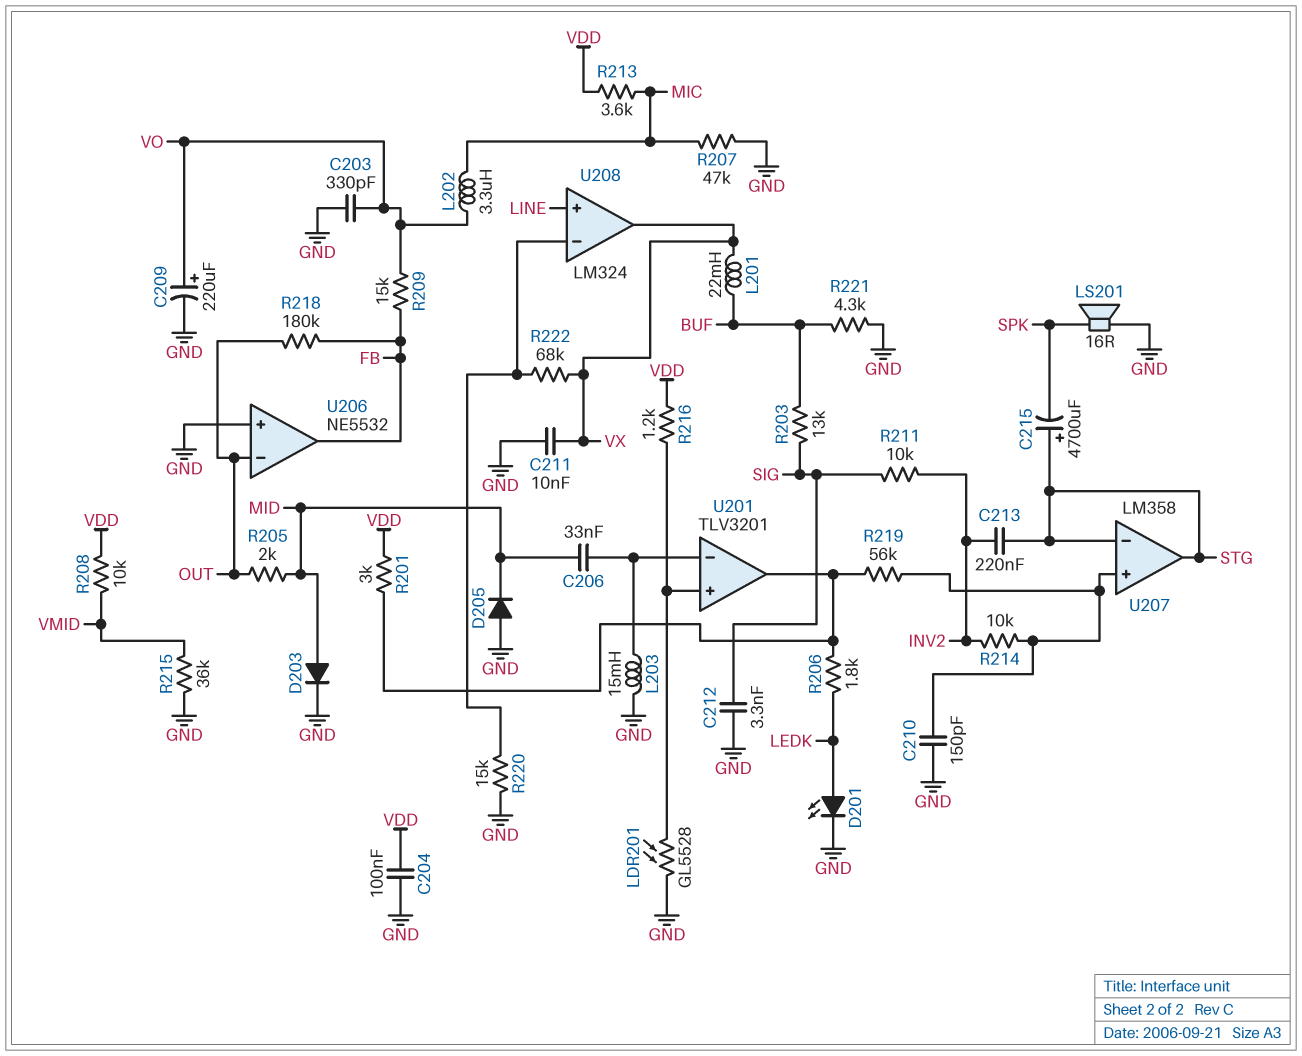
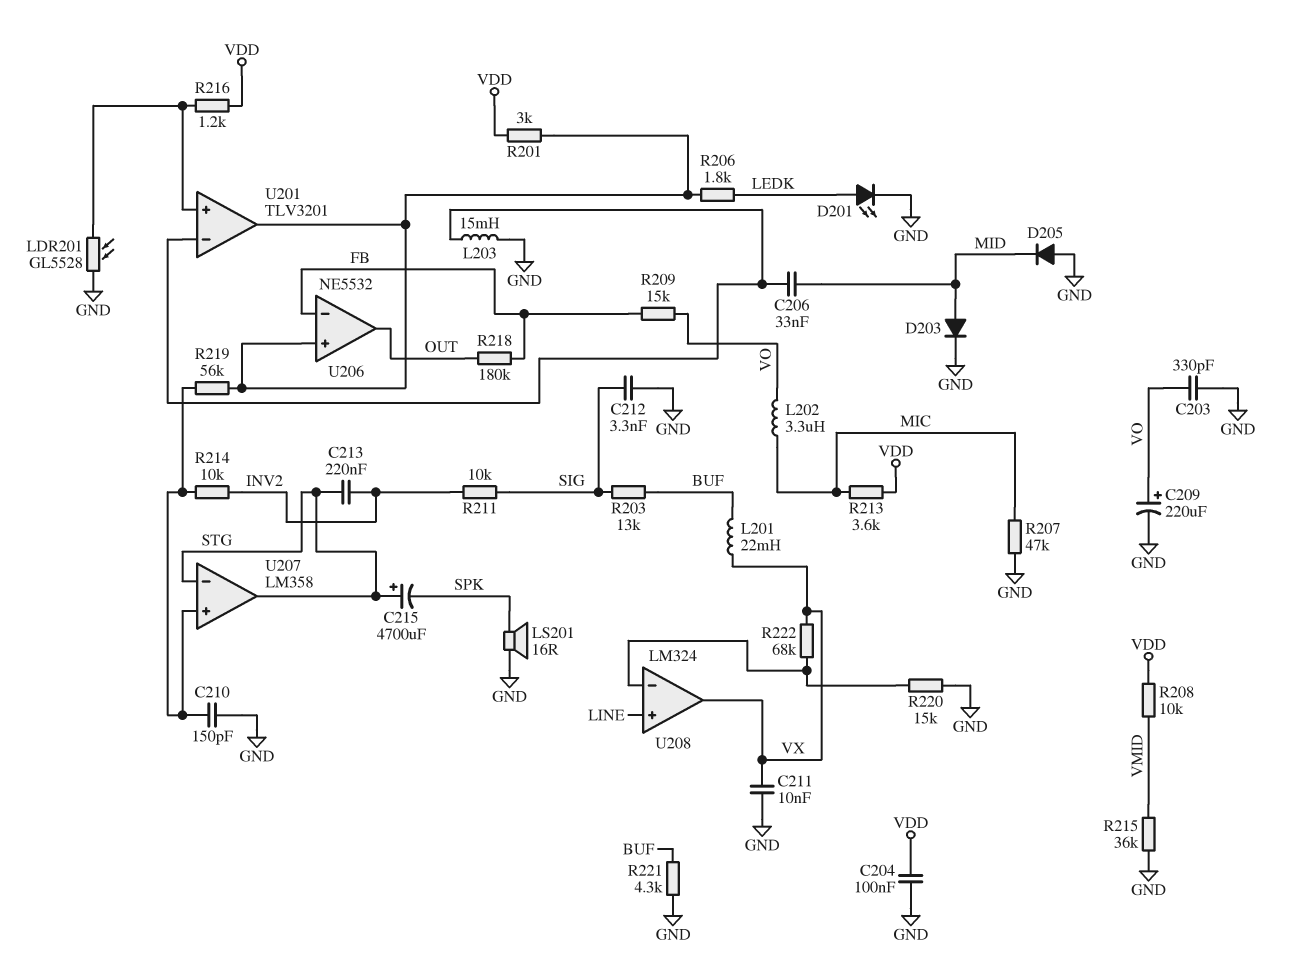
R205: 2k (MID, OUT) -> none
U206 pin in+: GND -> U201/out
U206 pin in-: OUT -> FB
U206 pin out: FB -> OUT

